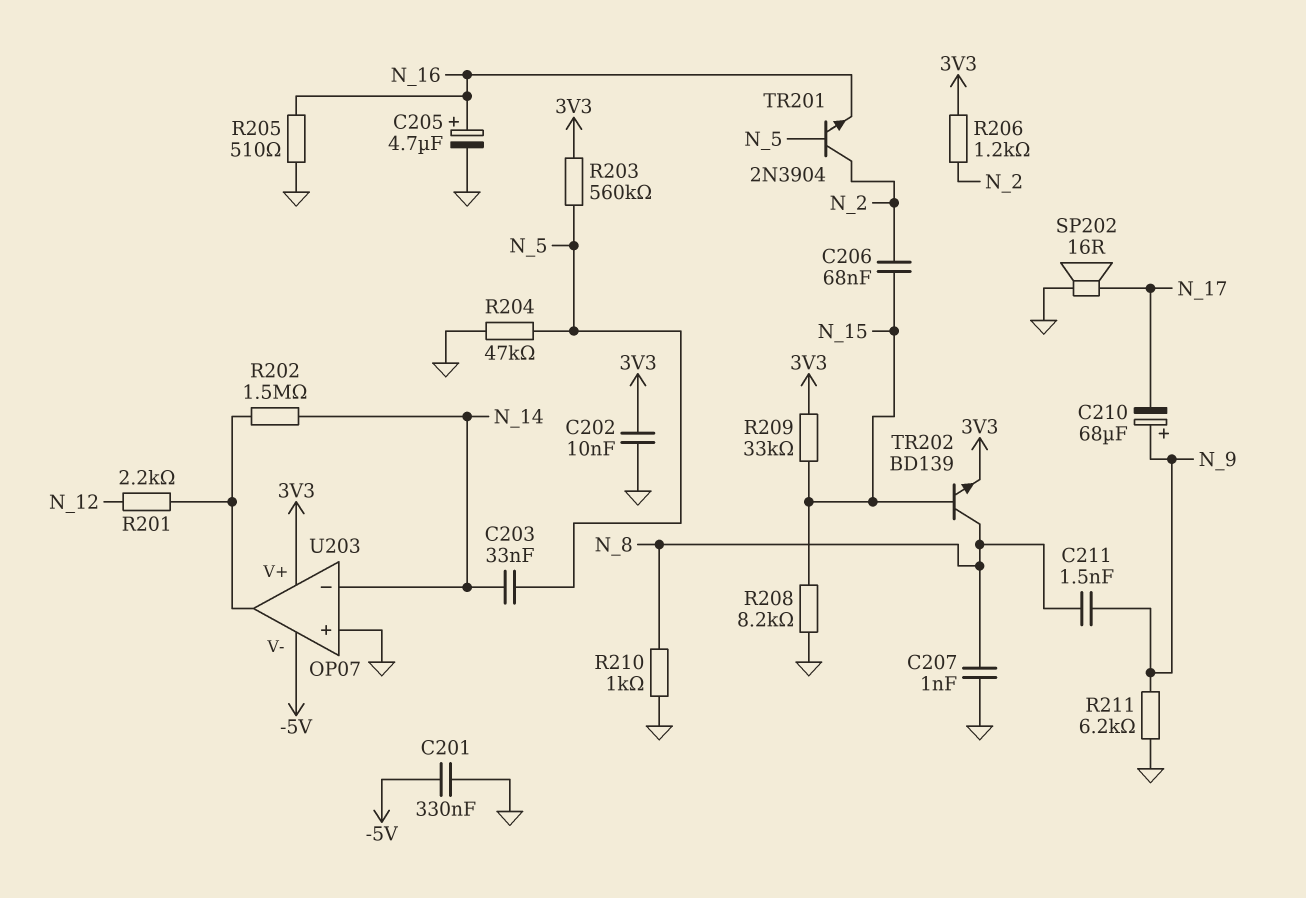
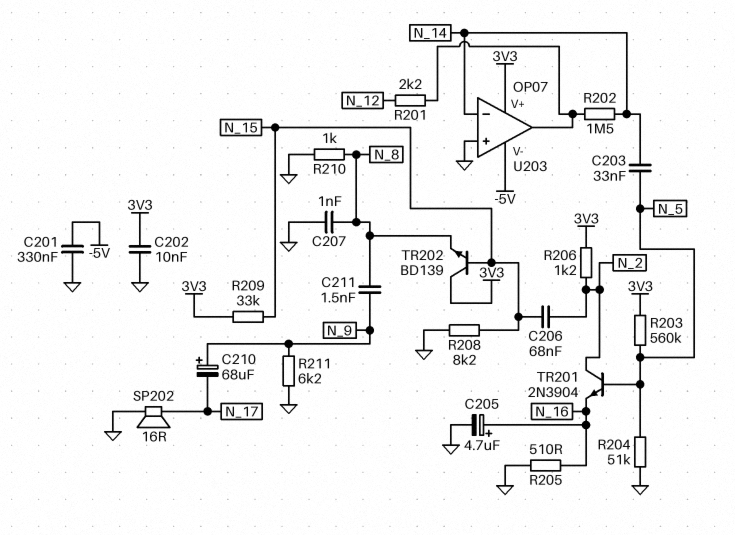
R204: 47k (GND, N_5) -> 51k (GND, N_5)
TR202: NPN BD139 (B N_15, C N_8, E 3V3) -> NPN BD139 (B N_15, C 3V3, E N_8)

